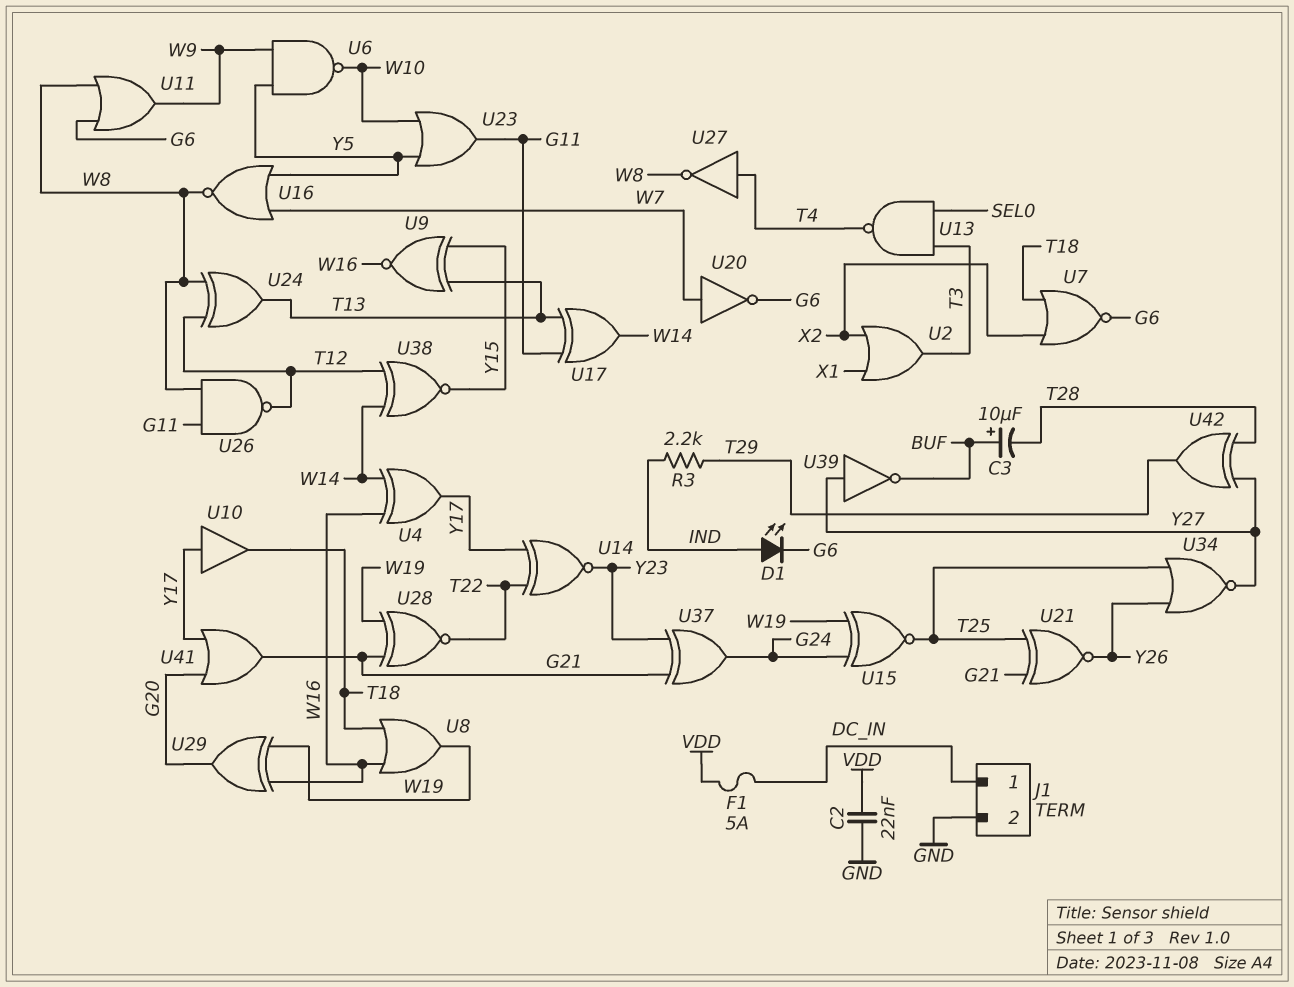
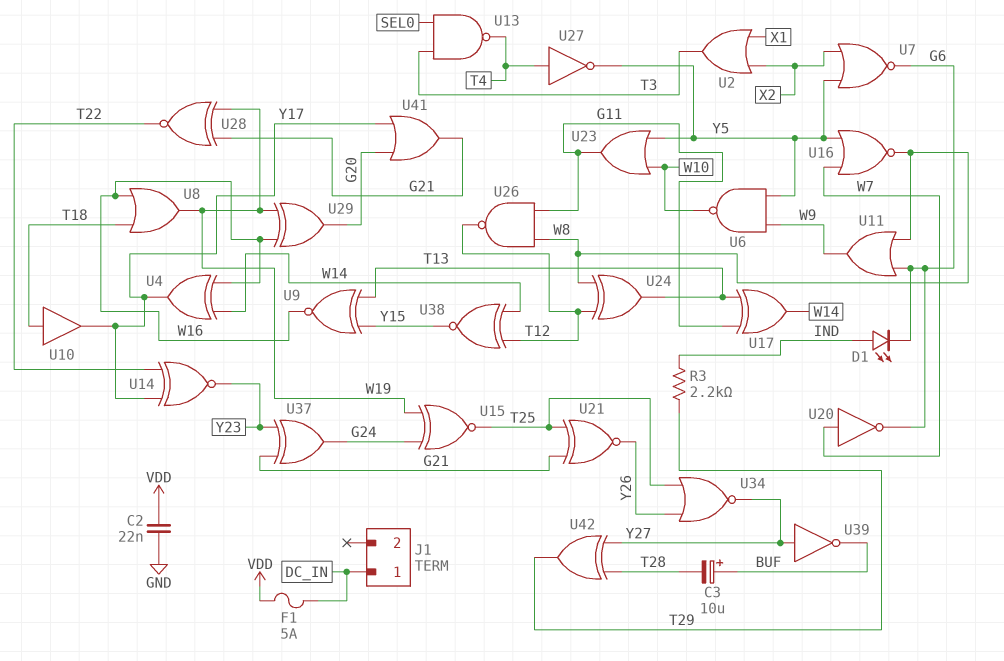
J1 pin 2: GND -> none
U7: NOR (in T18, in X2, out G6) -> NOR (in X2, in Y5, out G6)
U10: buffer (in Y17, out T18) -> buffer (in T18, out Y17)
U27: NOT (in T4, out W8) -> NOT (in T4, out Y5)

